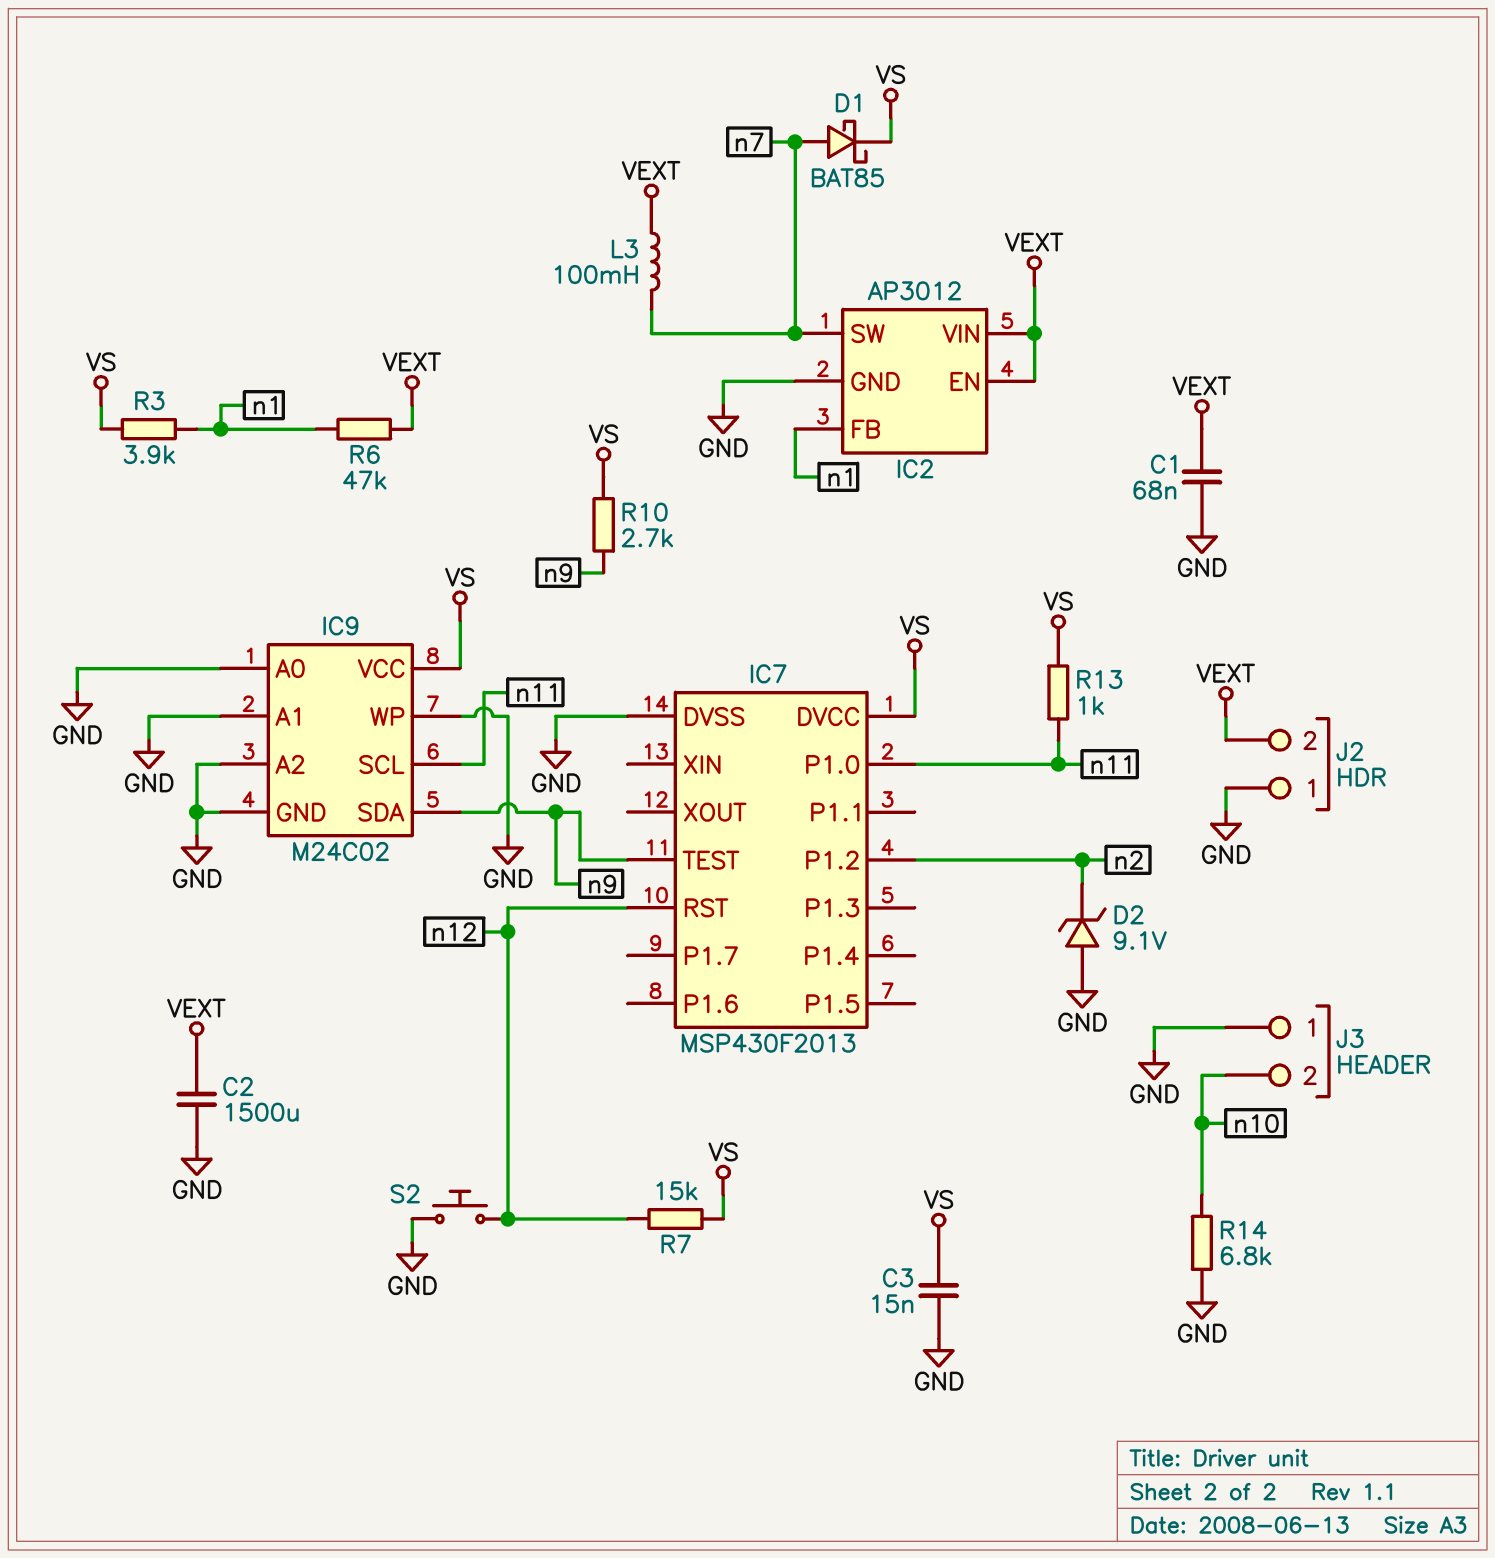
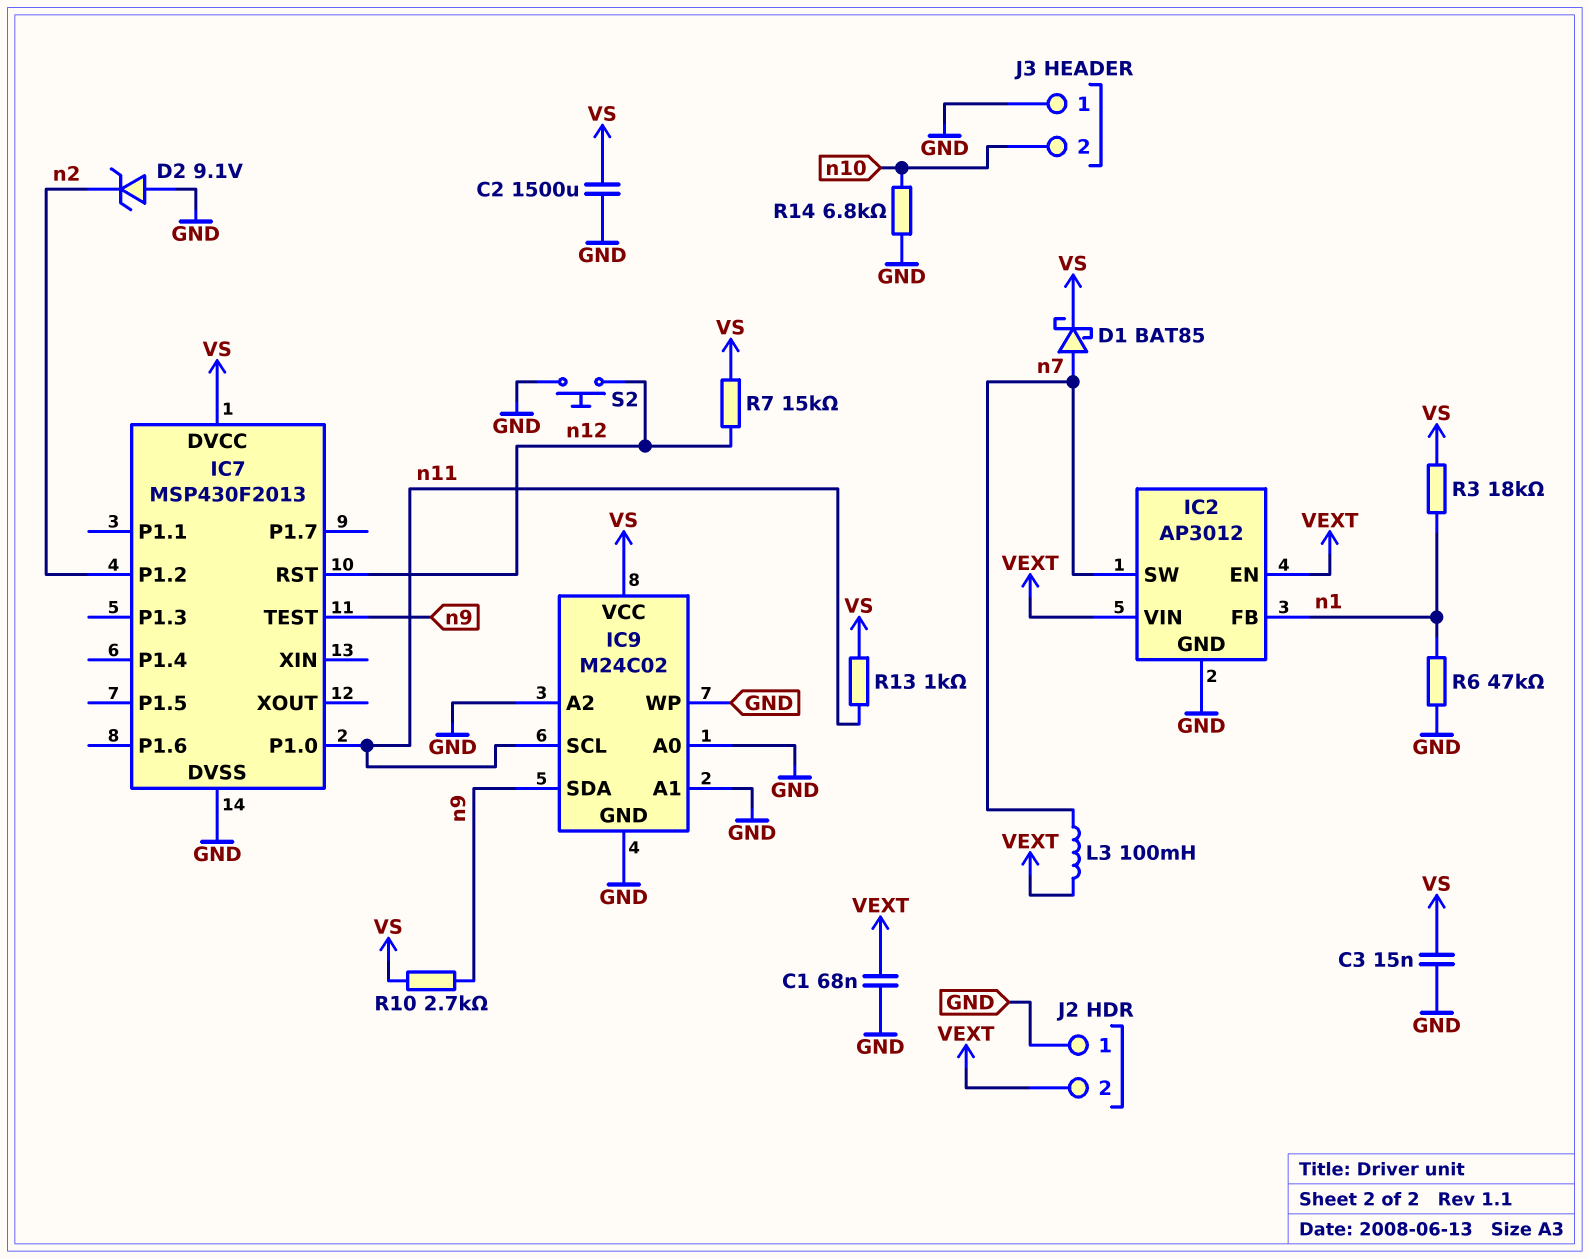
C2: 1500uF (GND, VEXT) -> 1500uF (GND, VS)
R3: 3.9k (VS, n1) -> 18k (VS, n1)
R6: 47k (VEXT, n1) -> 47k (GND, n1)

